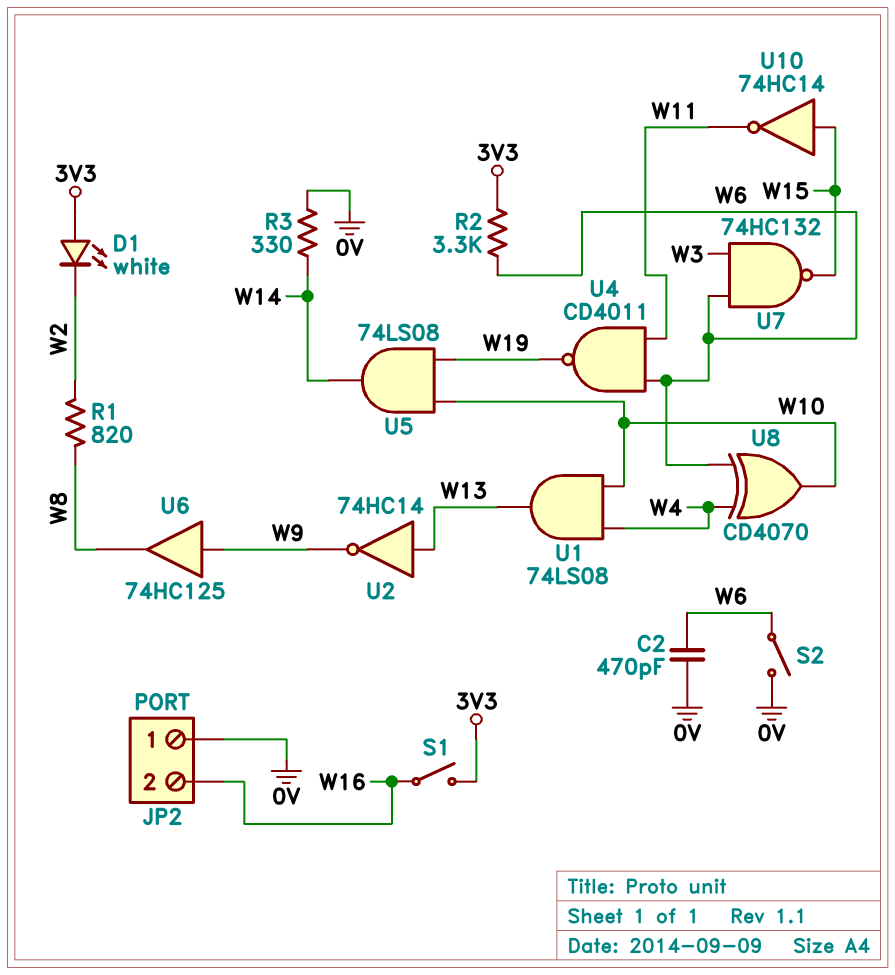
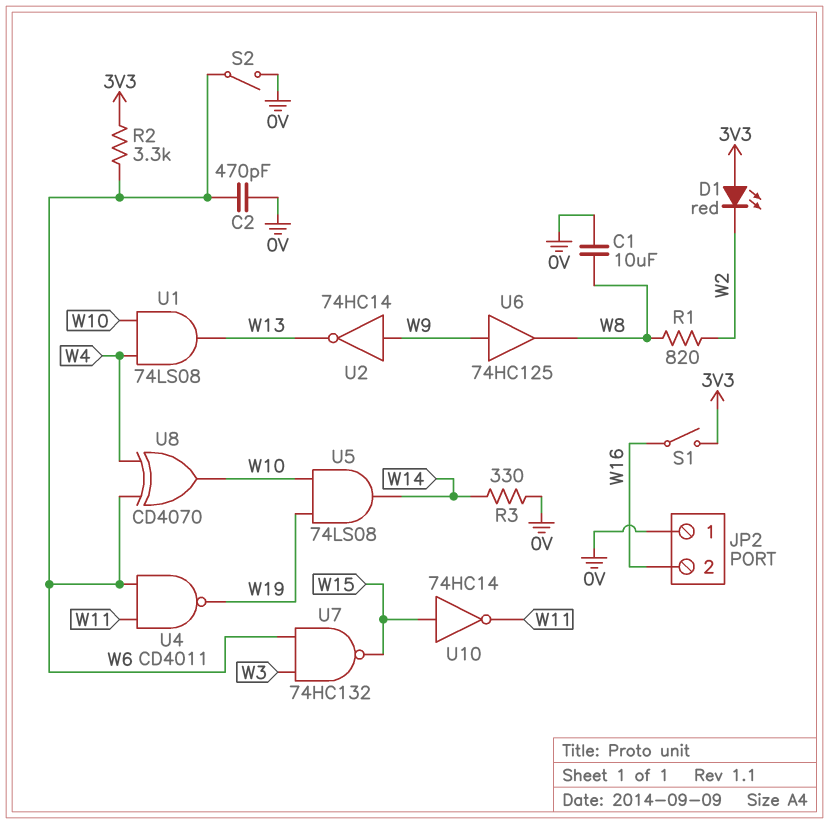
C1: none -> 10uF (0V, W8)
D1: LED white (A 3V3, K W2) -> LED red (A 3V3, K W2)
U2: NOT 74HC14 (in W13, out W9) -> NOT 74HC14 (in W9, out W13)

